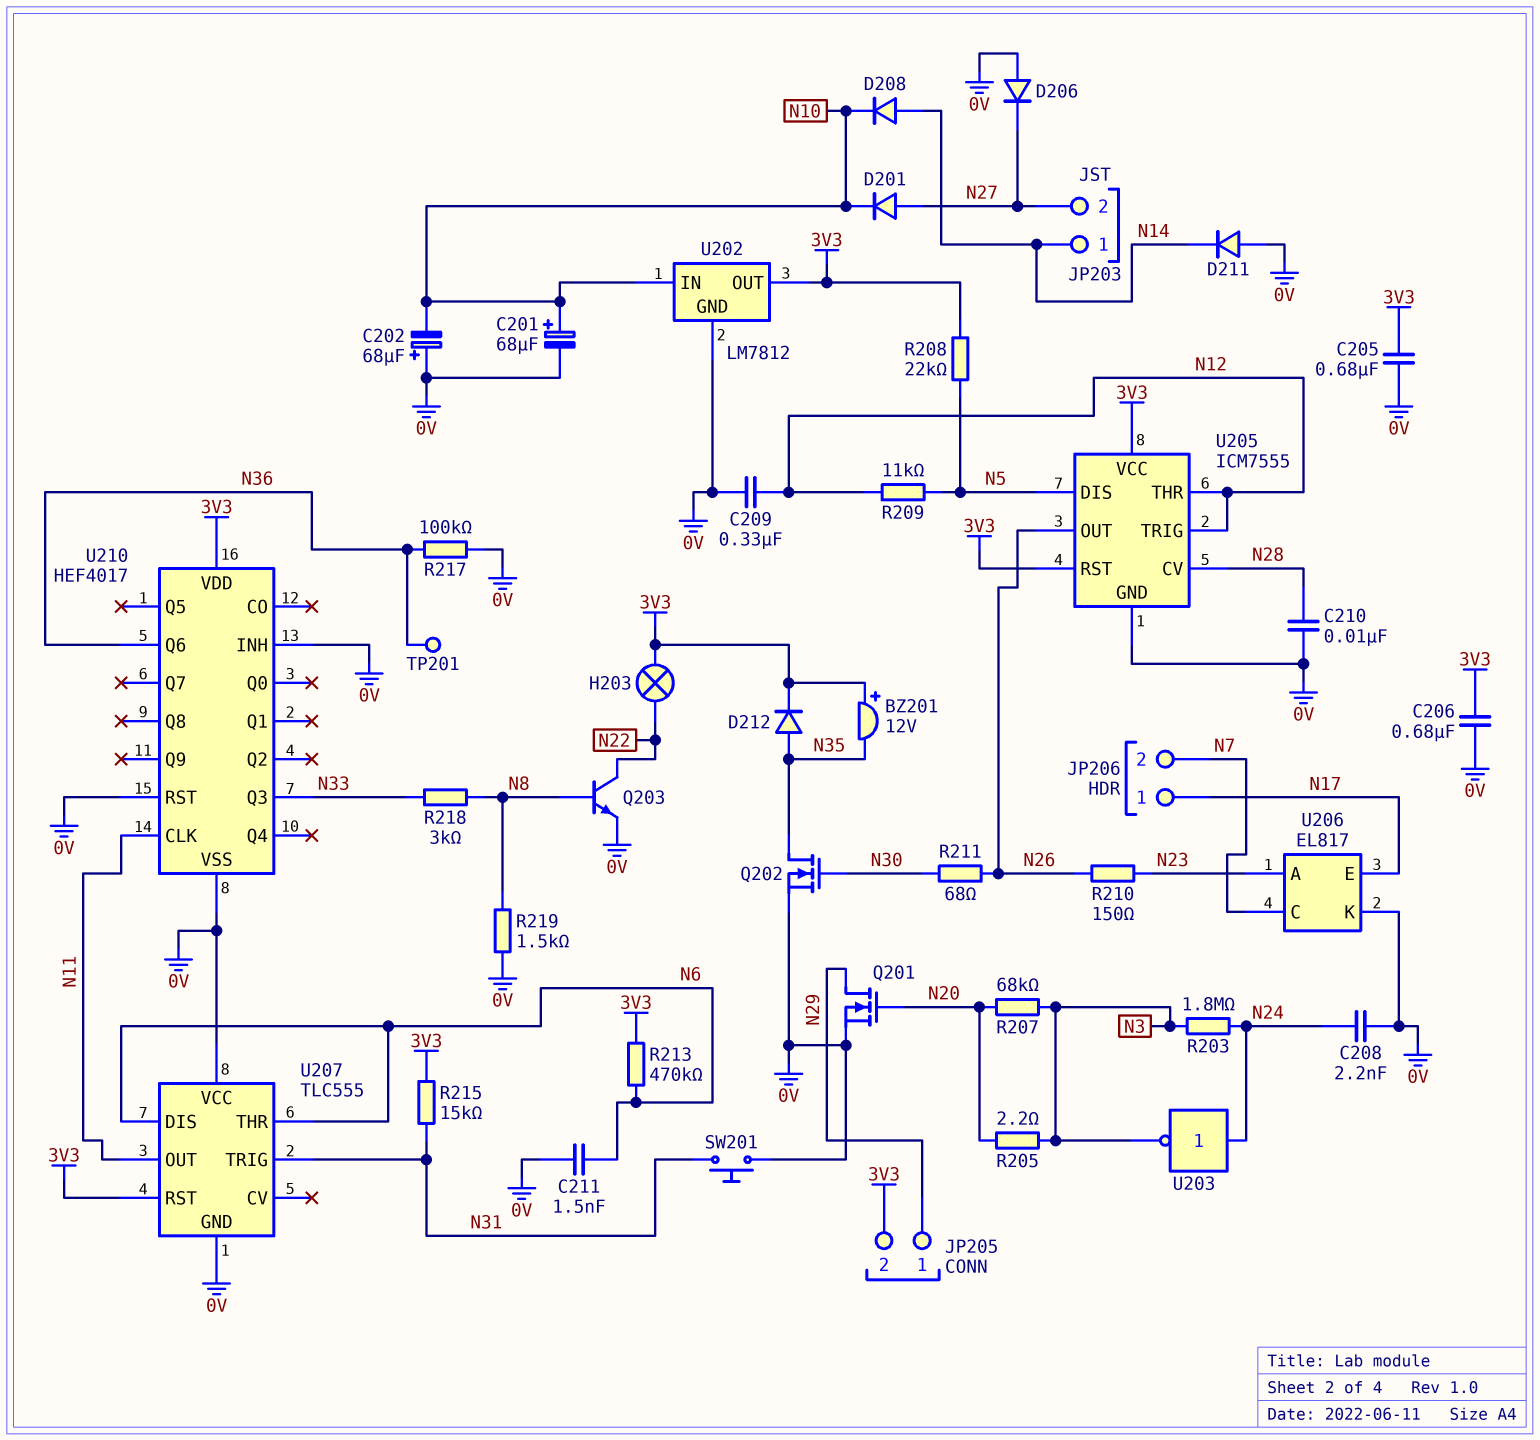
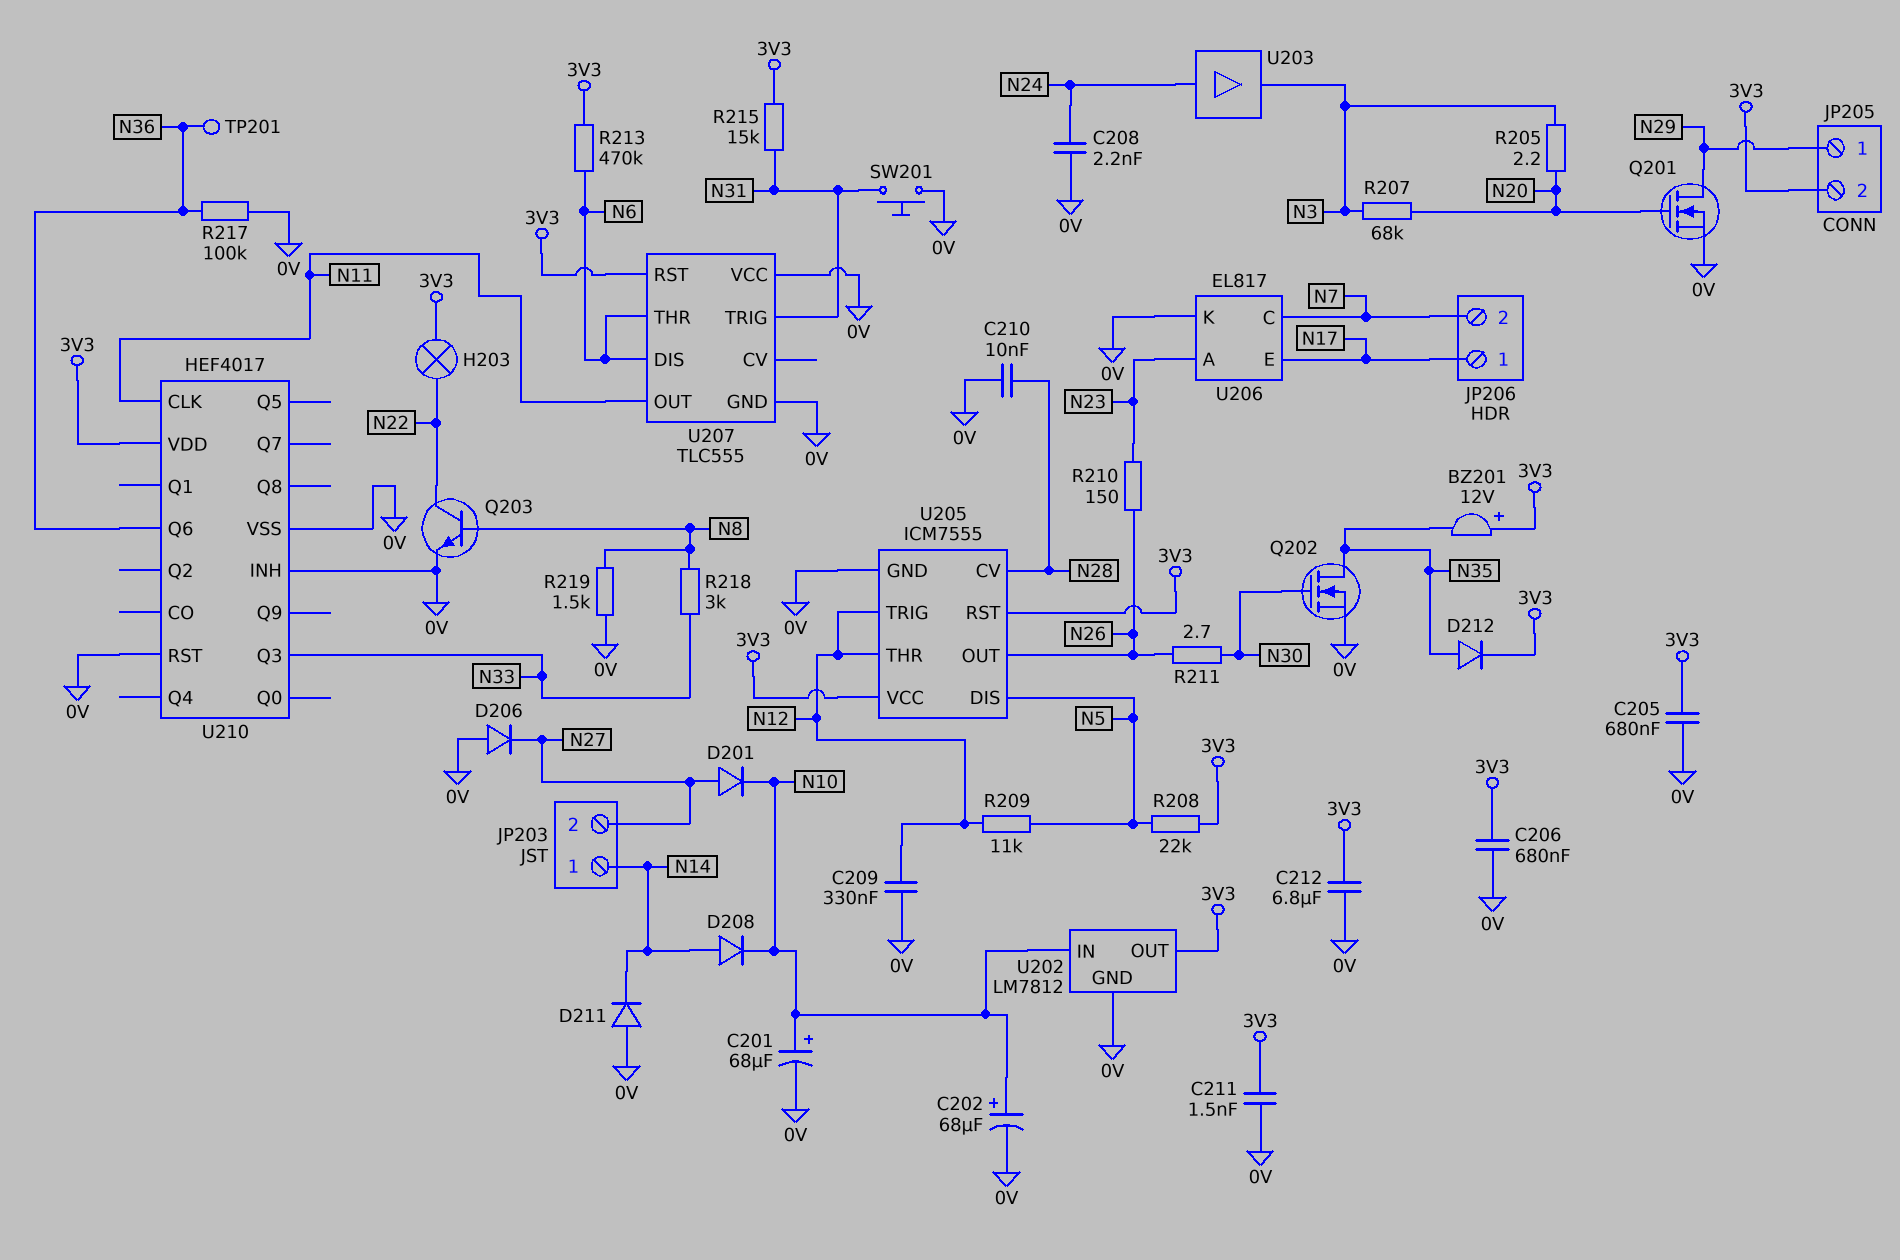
C202: 68uF (plus 0V, minus N10) -> 68uF (plus N10, minus 0V)
C211: 1.5nF (0V, N6) -> 1.5nF (0V, 3V3)
C212: none -> 6.8uF (0V, 3V3)
R203: 1.8M (N3, N24) -> none
R211: 68 (N26, N30) -> 2.7 (N26, N30)
U203: NOT (in N24, out N3) -> buffer (in N24, out N3)

